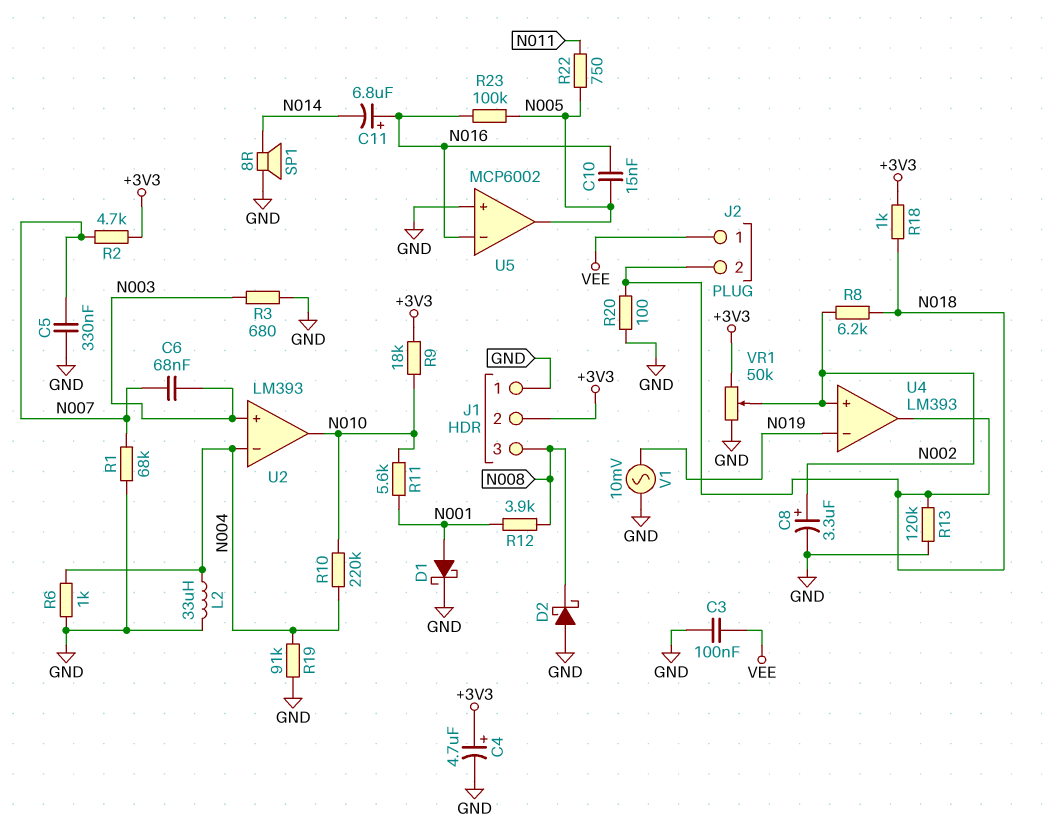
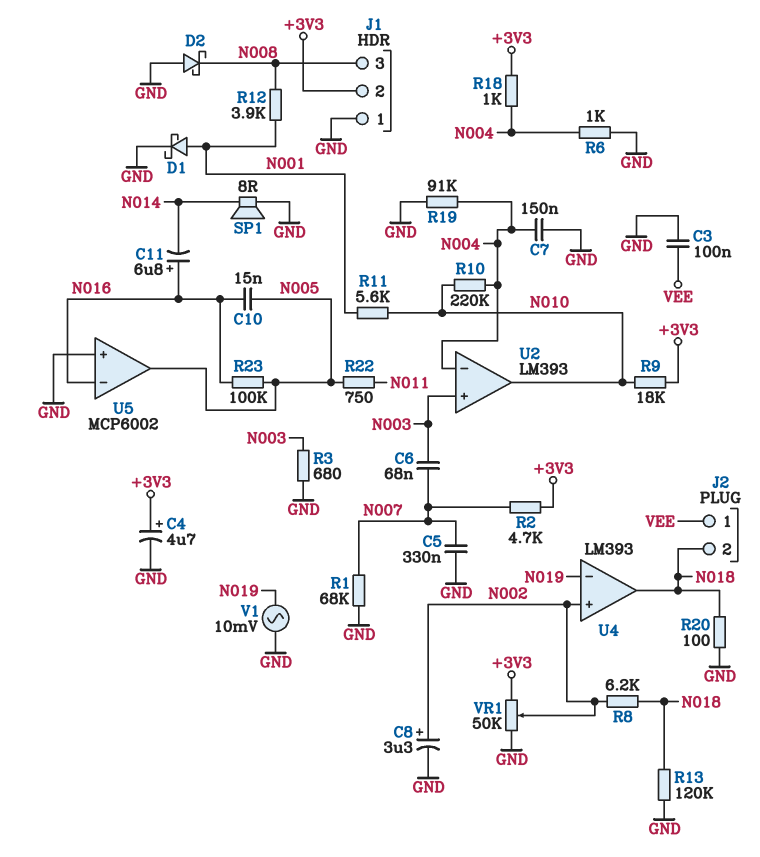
C7: none -> 150nF (GND, N004)
L2: 33uH (GND, N004) -> none
R18: 1k (+3V3, N018) -> 1k (+3V3, N004)

